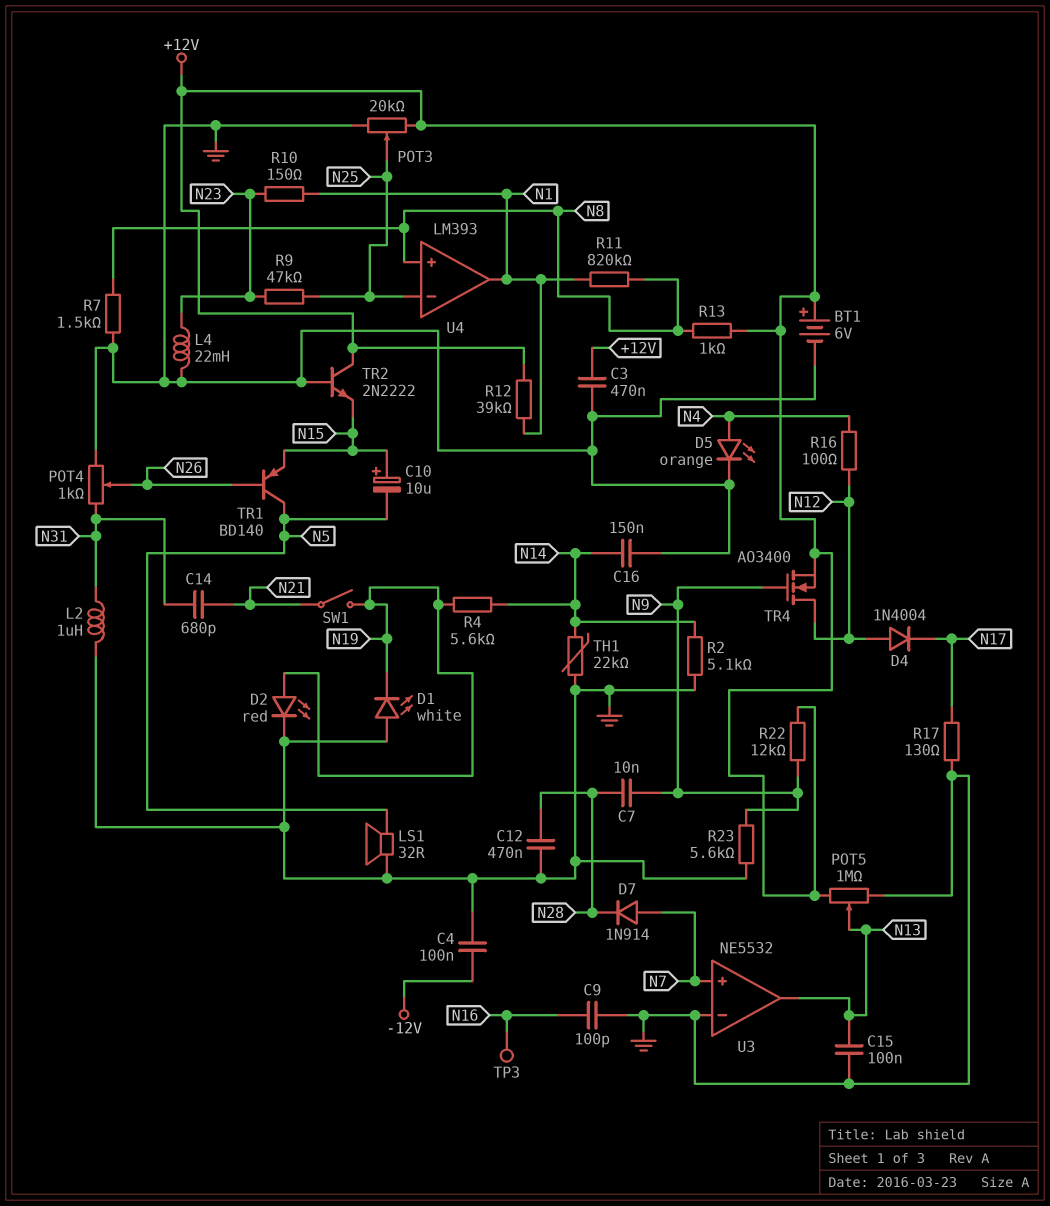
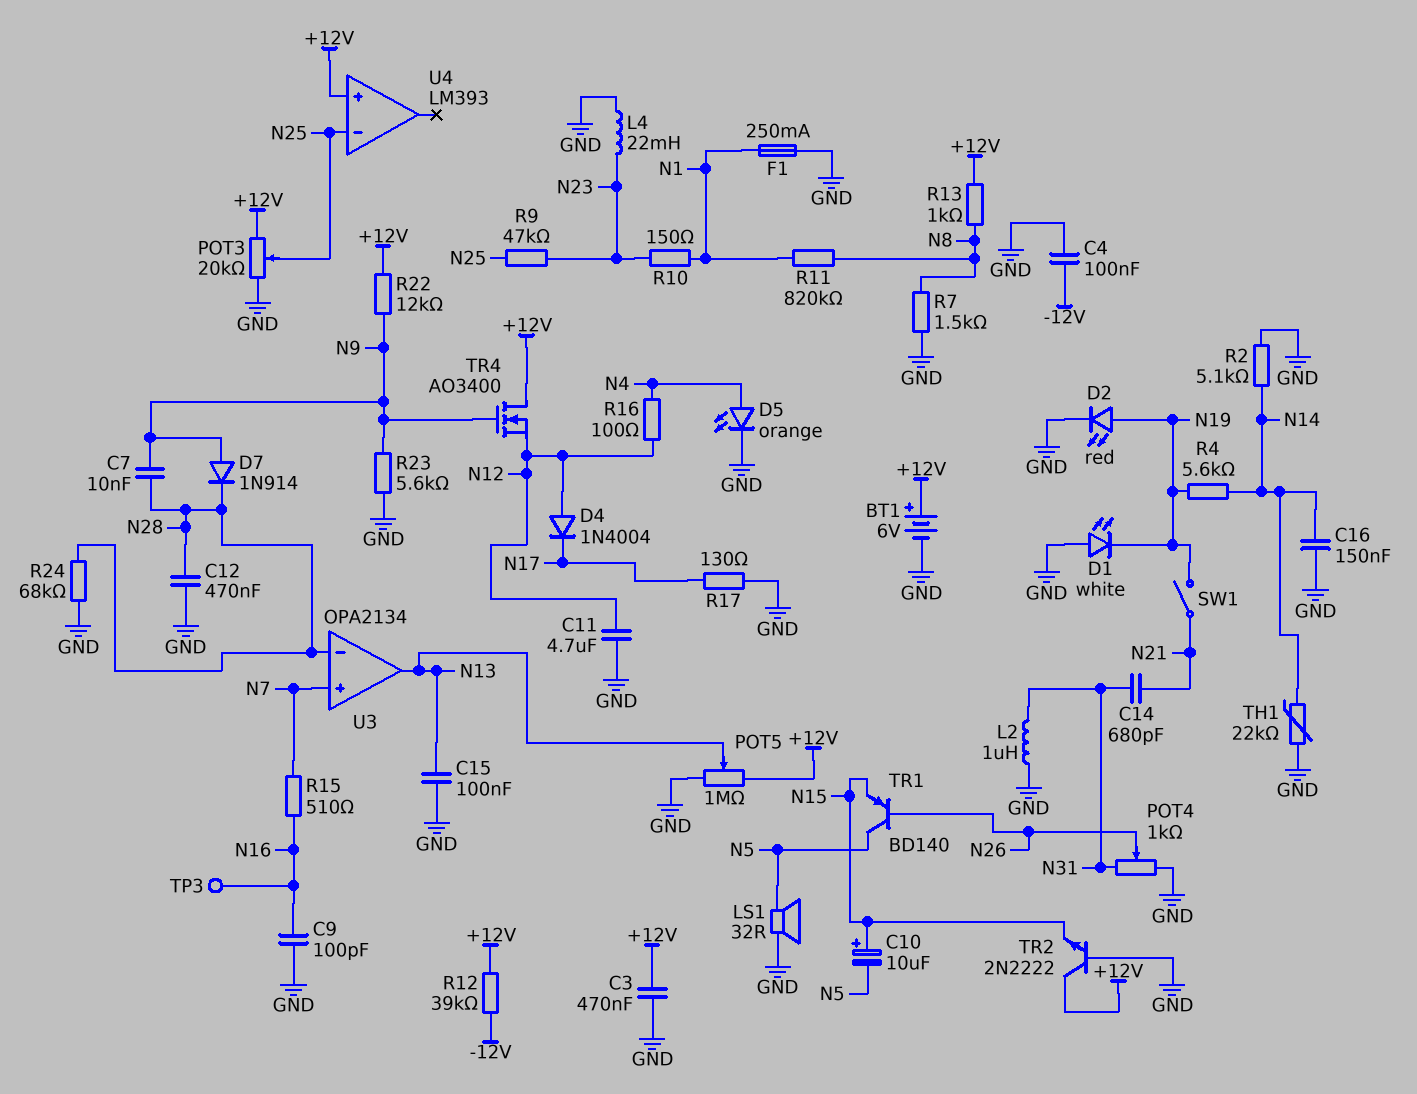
C11: none -> 4.7uF (GND, N12)
D7: diode 1N914 (A N7, K N28) -> diode 1N914 (A N9, K N28)
F1: none -> 250mA (GND, N1)
R12: 39k (+12V, N1) -> 39k (+12V, -12V)
R15: none -> 510 (N7, N16)
R24: none -> 68k (GND, N28)
TR4: NMOS AO3400 (G N9, D N12, S +12V) -> NMOS AO3400 (G N9, D +12V, S N12)
U3: NE5532 -> OPA2134
U3 pin in-: GND -> N28
U4 pin in+: N8 -> +12V
U4 pin out: N1 -> none

